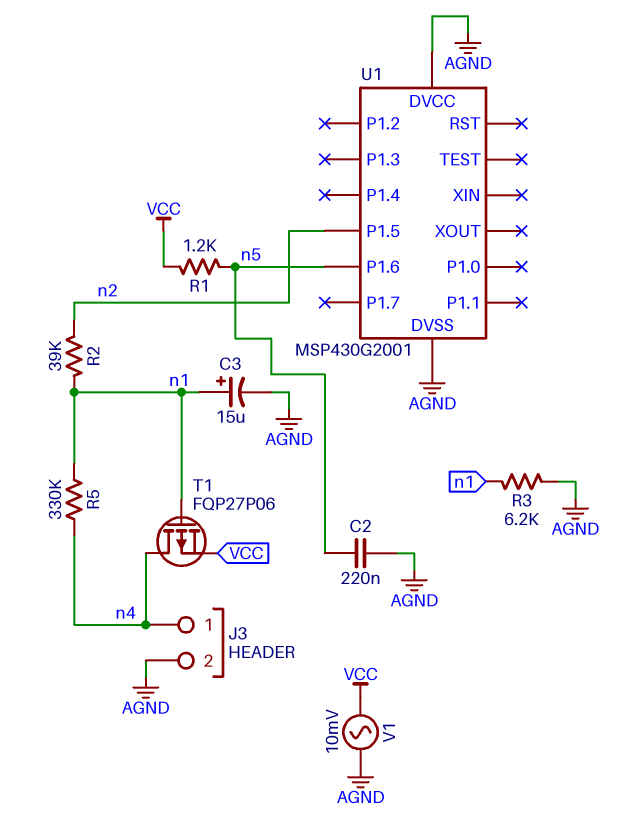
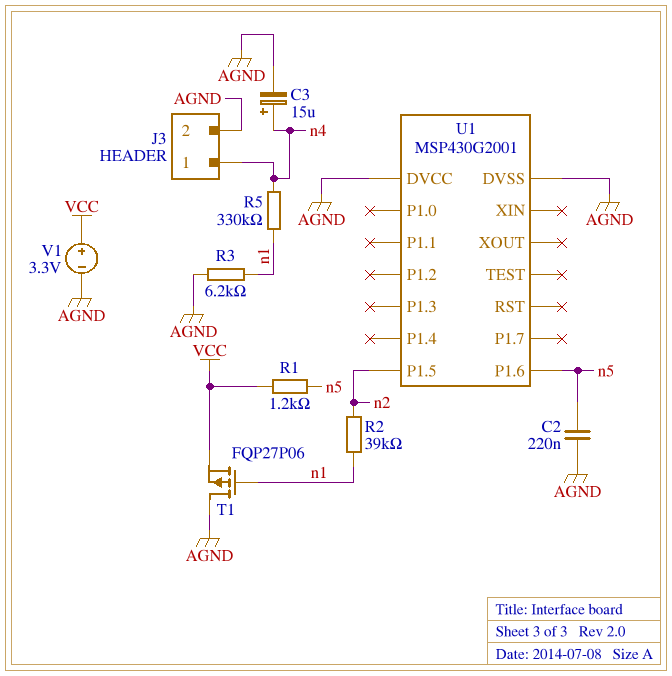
C3: 15uF (plus n1, minus AGND) -> 15uF (plus n4, minus AGND)
T1: PMOS FQP27P06 (G n1, D n4, S VCC) -> PMOS FQP27P06 (G n1, D AGND, S VCC)
V1: AC 10mV (AGND, VCC) -> 3.3V (plus VCC, minus AGND)

